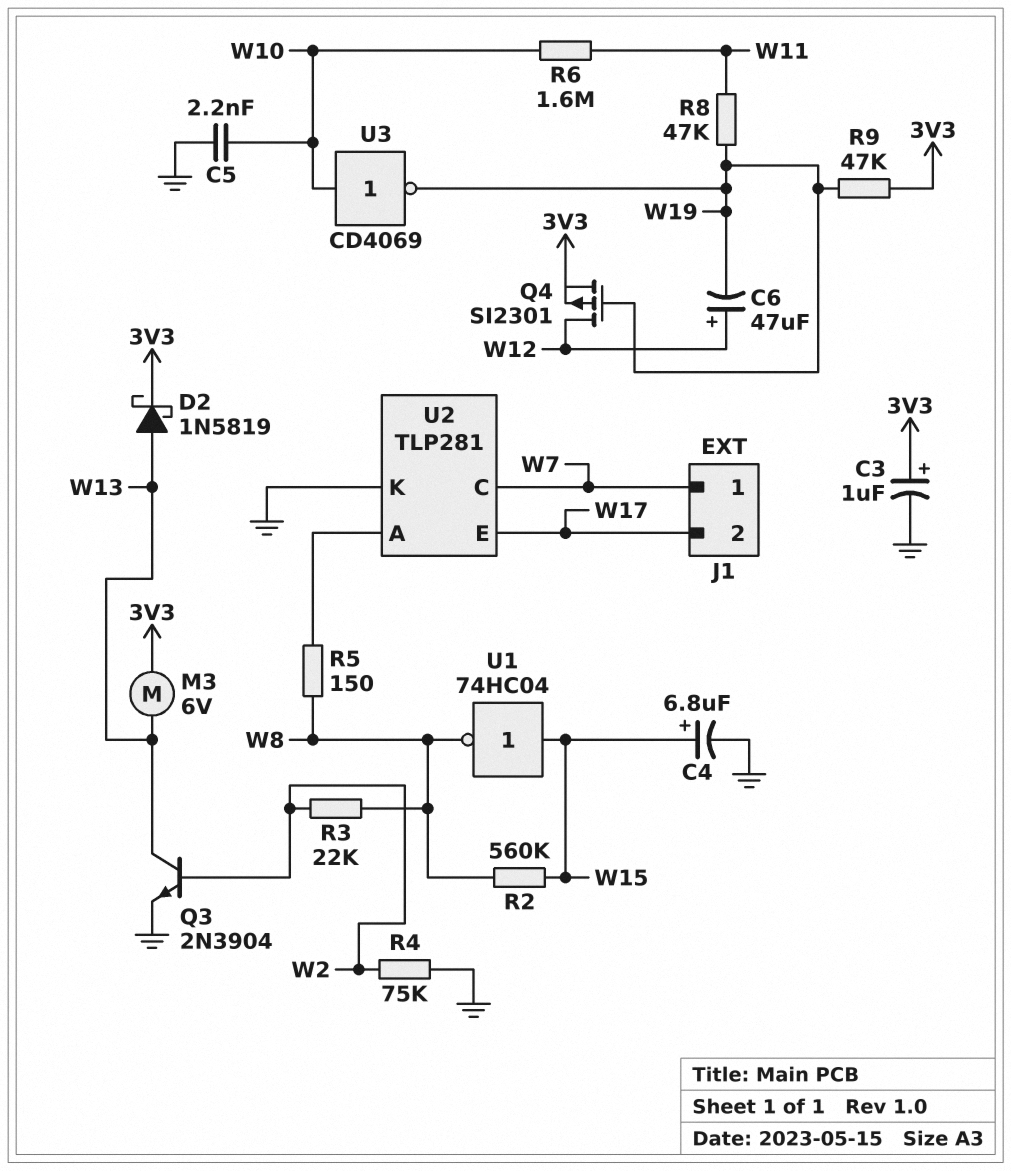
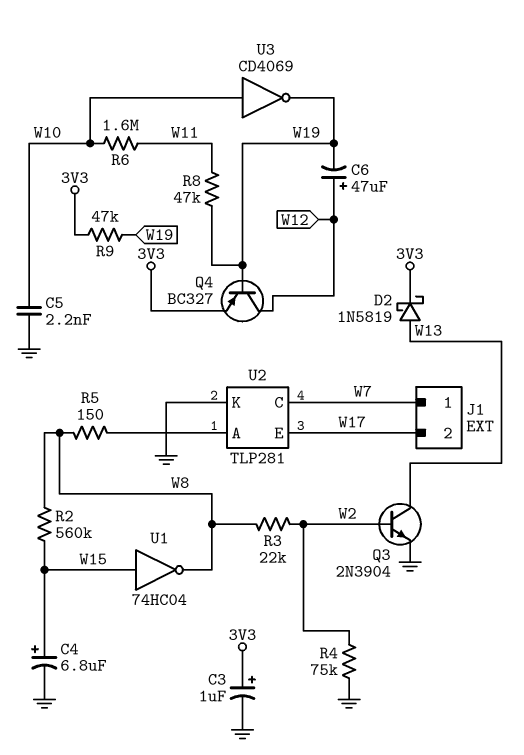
M3: motor 6V (3V3, W13) -> none
Q4: PMOS SI2301 (G W19, D W12, S 3V3) -> PNP BC327 (B W19, C W12, E 3V3)

